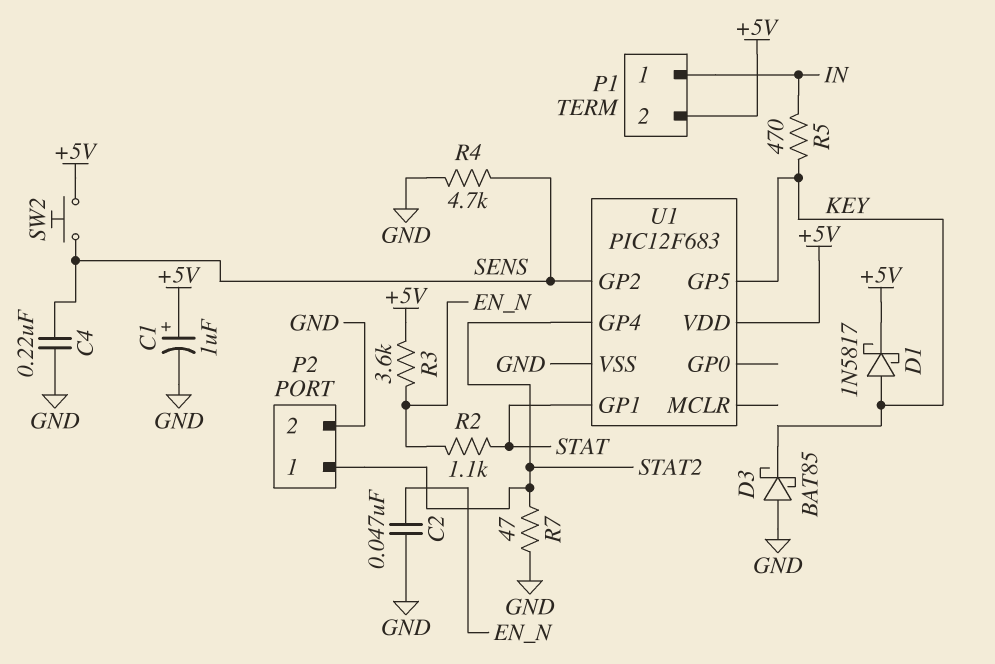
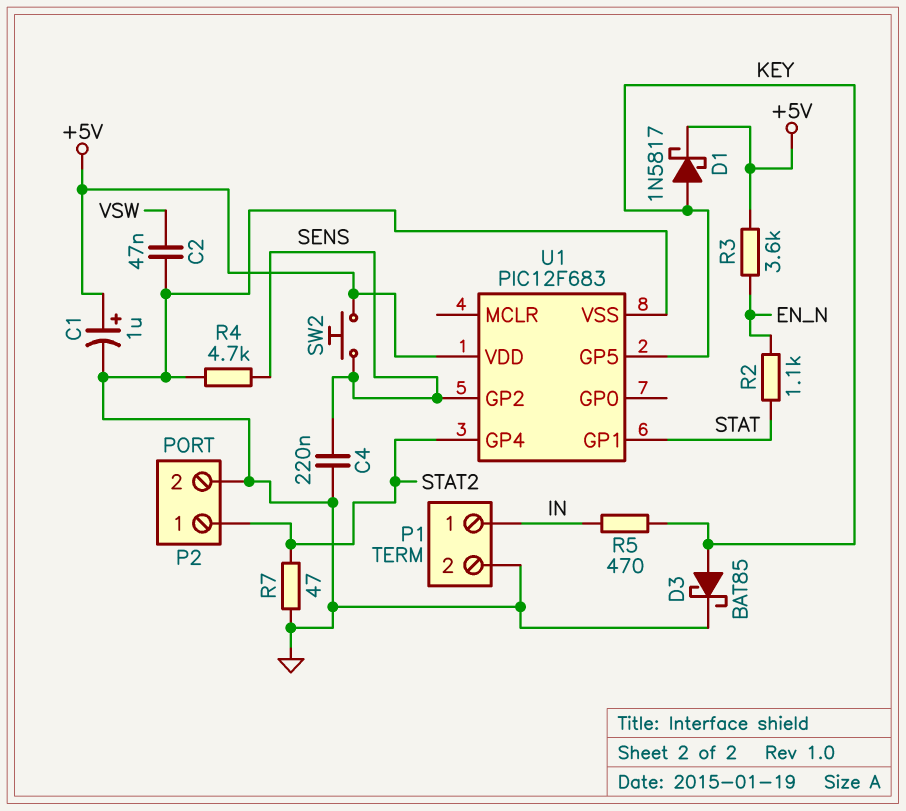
C2: 47nF (EN_N, GND) -> 47nF (GND, VSW)
D3: schottky BAT85 (A GND, K KEY) -> schottky BAT85 (A KEY, K GND)
P1 pin 2: +5V -> GND

